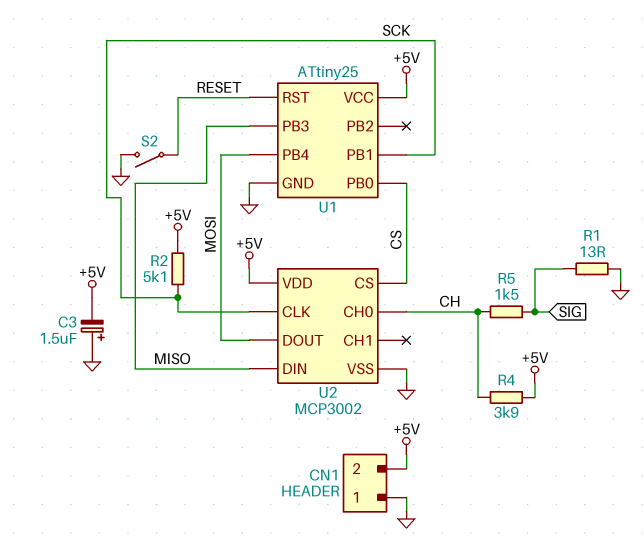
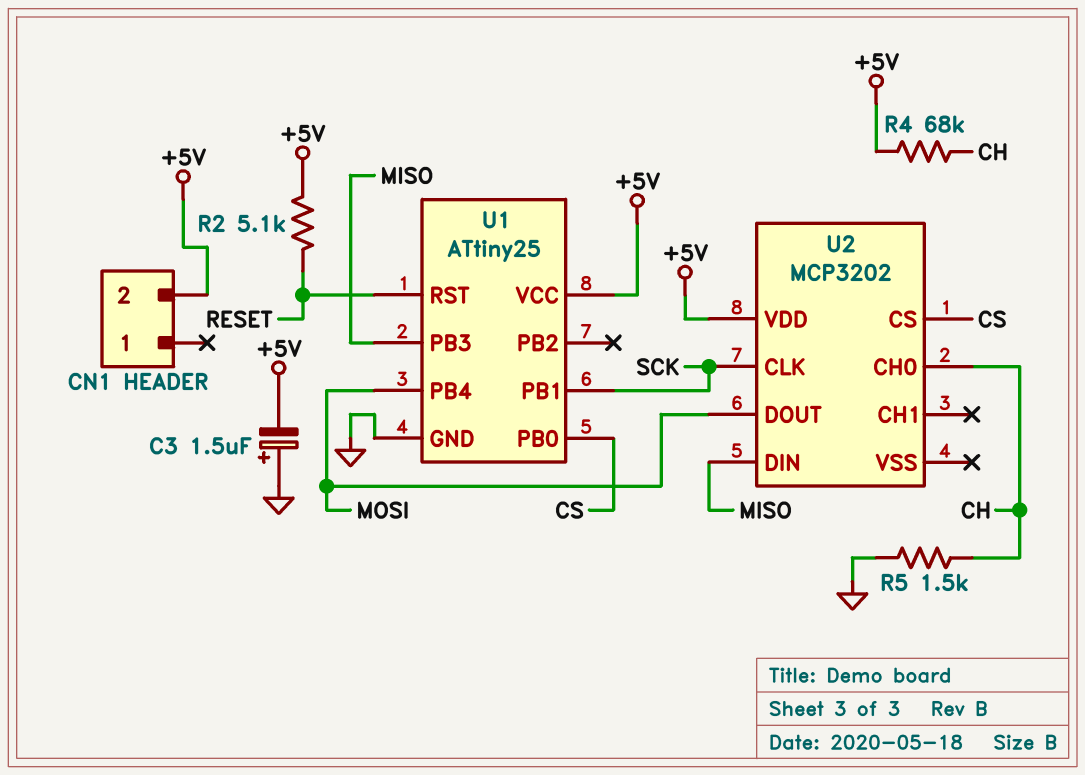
CN1 pin 1: GND -> none
R1: 13 (GND, SIG) -> none
R2: 5.1k (+5V, SCK) -> 5.1k (+5V, RESET)
R4: 3.9k (+5V, CH) -> 68k (+5V, CH)
R5: 1.5k (CH, SIG) -> 1.5k (CH, GND)
S2: switch (GND, RESET) -> none
U2: MCP3002 -> MCP3202
U2 pin VSS: GND -> none

